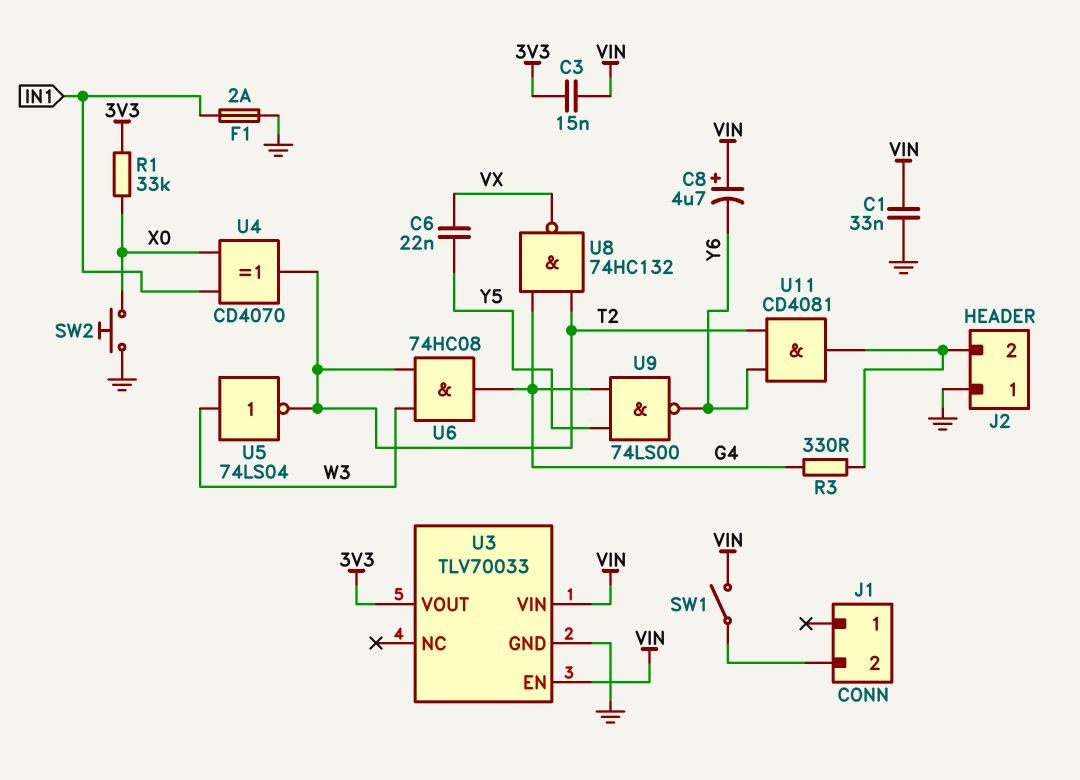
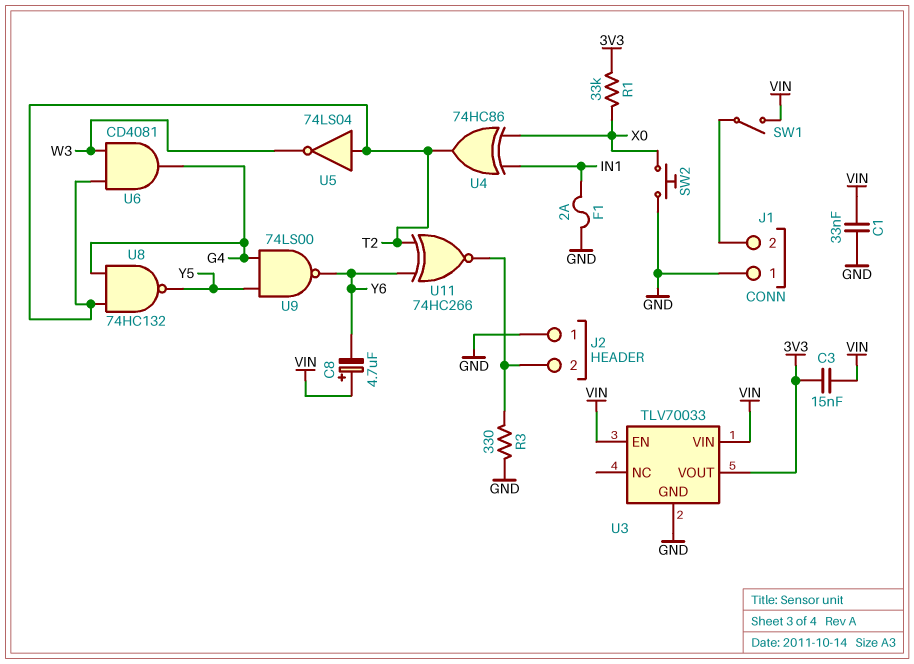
C6: 22nF (VX, Y5) -> none
J1 pin 1: none -> GND
R3: 330 (G4, J2/2) -> 330 (GND, J2/2)
U4: XOR CD4070 (in IN1, in X0, out T2) -> XOR 74HC86 (in IN1, in X0, out T2)
U5: NOT 74LS04 (in W3, out T2) -> NOT 74LS04 (in T2, out W3)
U6: AND 74HC08 (in T2, in W3, out G4) -> AND CD4081 (in T2, in W3, out G4)
U8: NAND 74HC132 (in G4, in T2, out VX) -> NAND 74HC132 (in G4, in T2, out Y5)
U11: AND CD4081 (in T2, in Y6, out J2/2) -> XNOR 74HC266 (in T2, in Y6, out J2/2)

